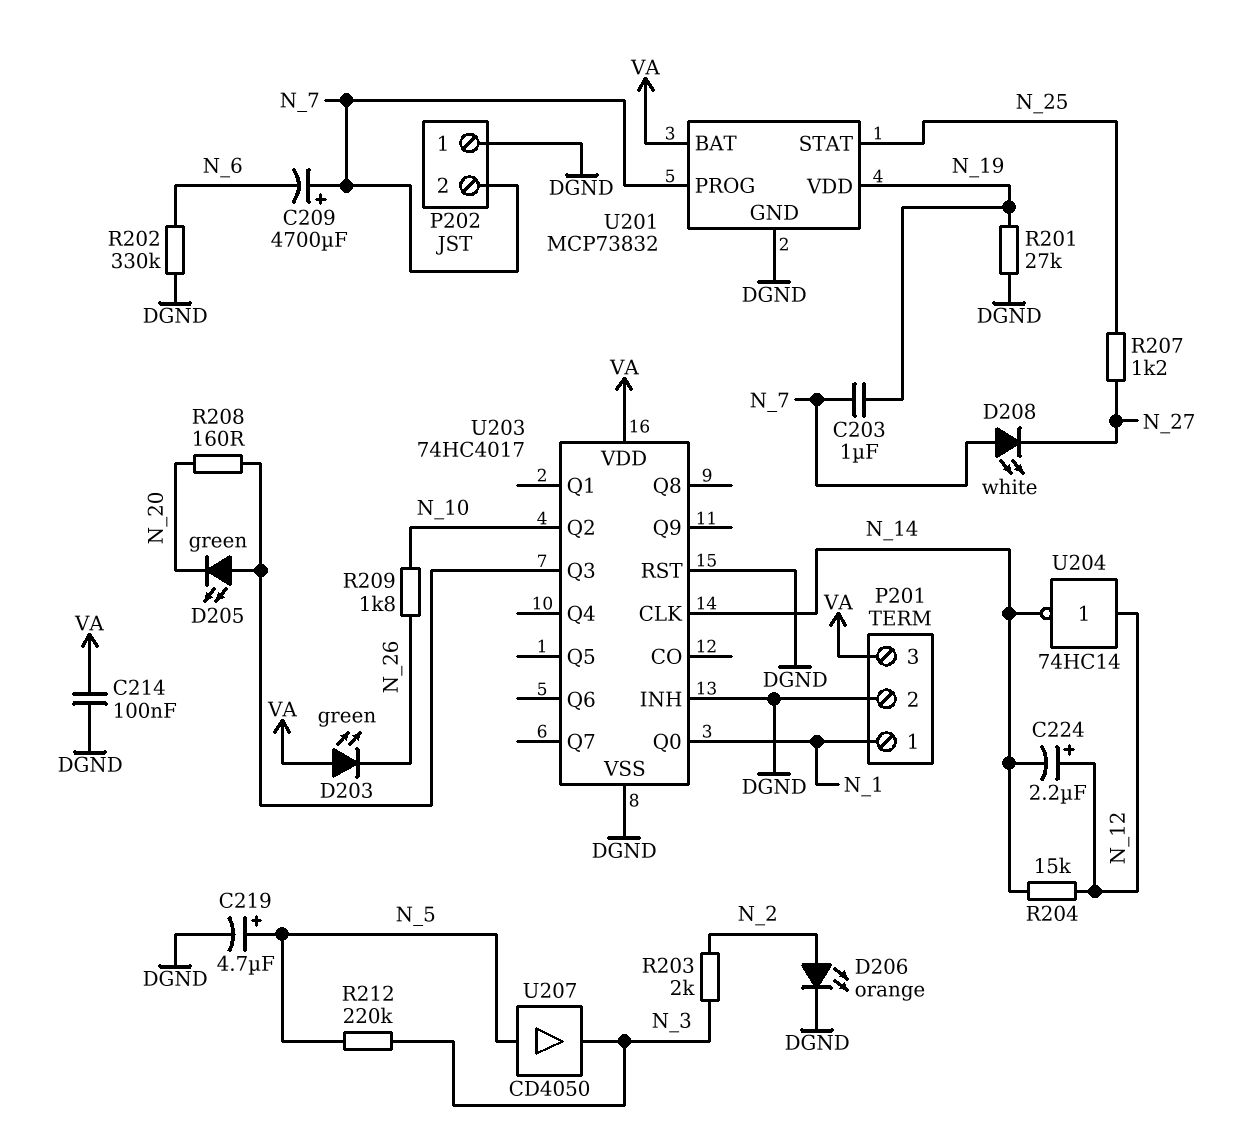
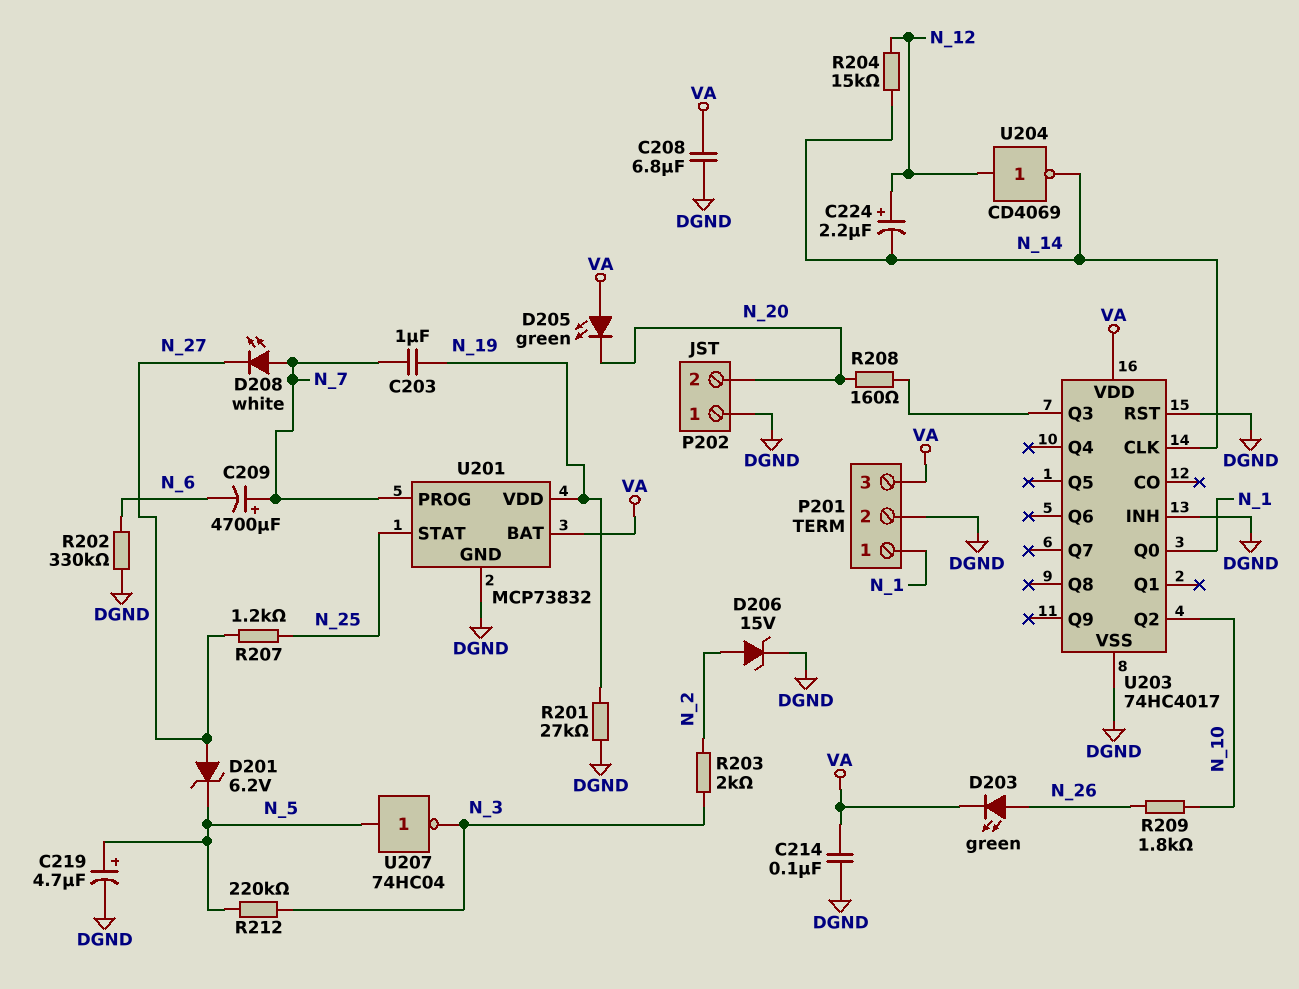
C208: none -> 6.8uF (DGND, VA)
D201: none -> zener 6.2V (A N_27, K N_5)
D203: LED green (A VA, K N_26) -> LED green (A N_26, K VA)
D205: LED green (A U203/Q3, K N_20) -> LED green (A VA, K N_20)
D206: LED orange (A N_2, K DGND) -> zener 15V (A N_2, K DGND)
P202 pin 2: N_7 -> N_20
U204: NOT 74HC14 (in N_12, out N_14) -> NOT CD4069 (in N_12, out N_14)
U207: buffer CD4050 (in N_5, out N_3) -> NOT 74HC04 (in N_5, out N_3)

